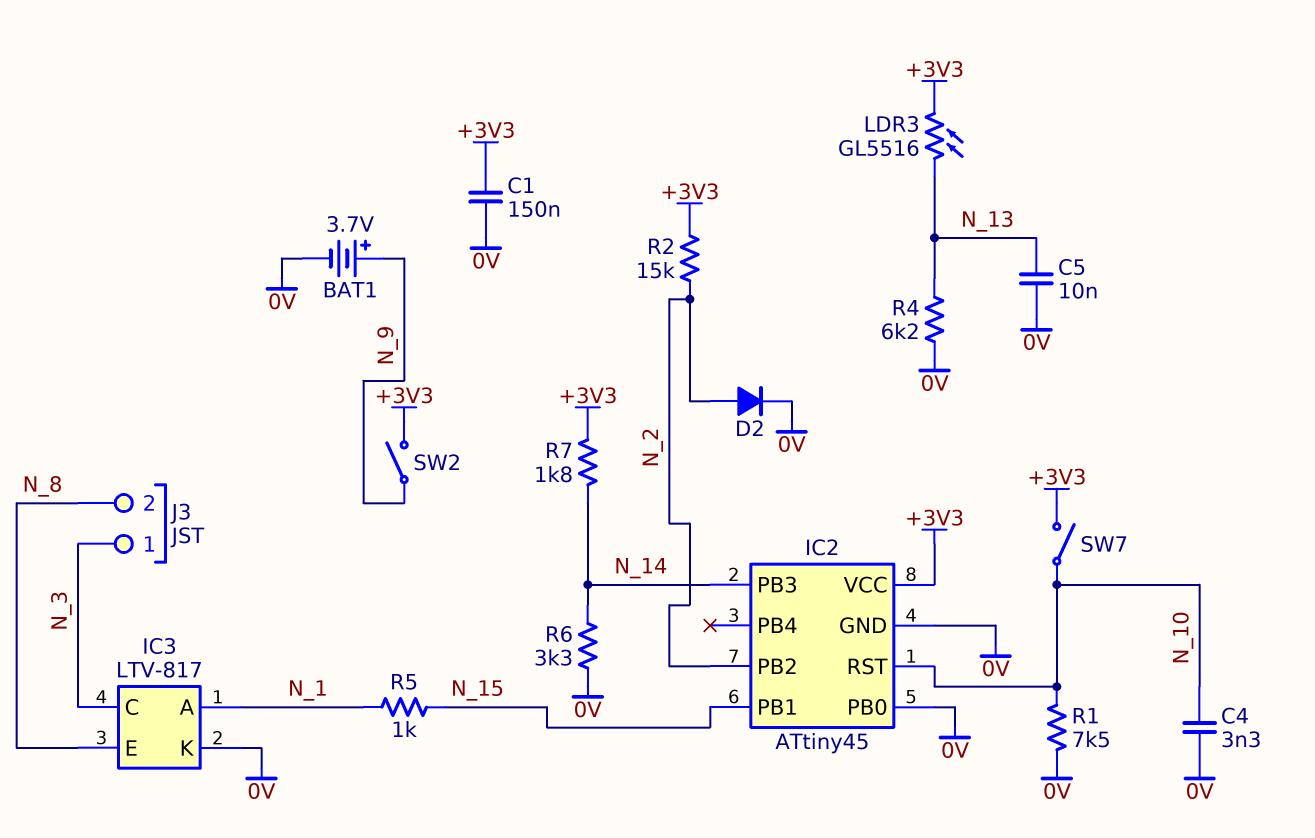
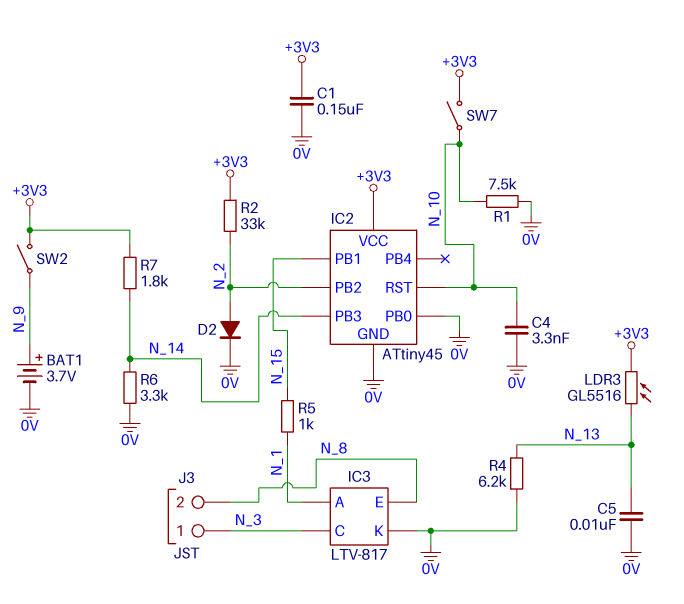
R2: 15k (+3V3, N_2) -> 33k (+3V3, N_2)

